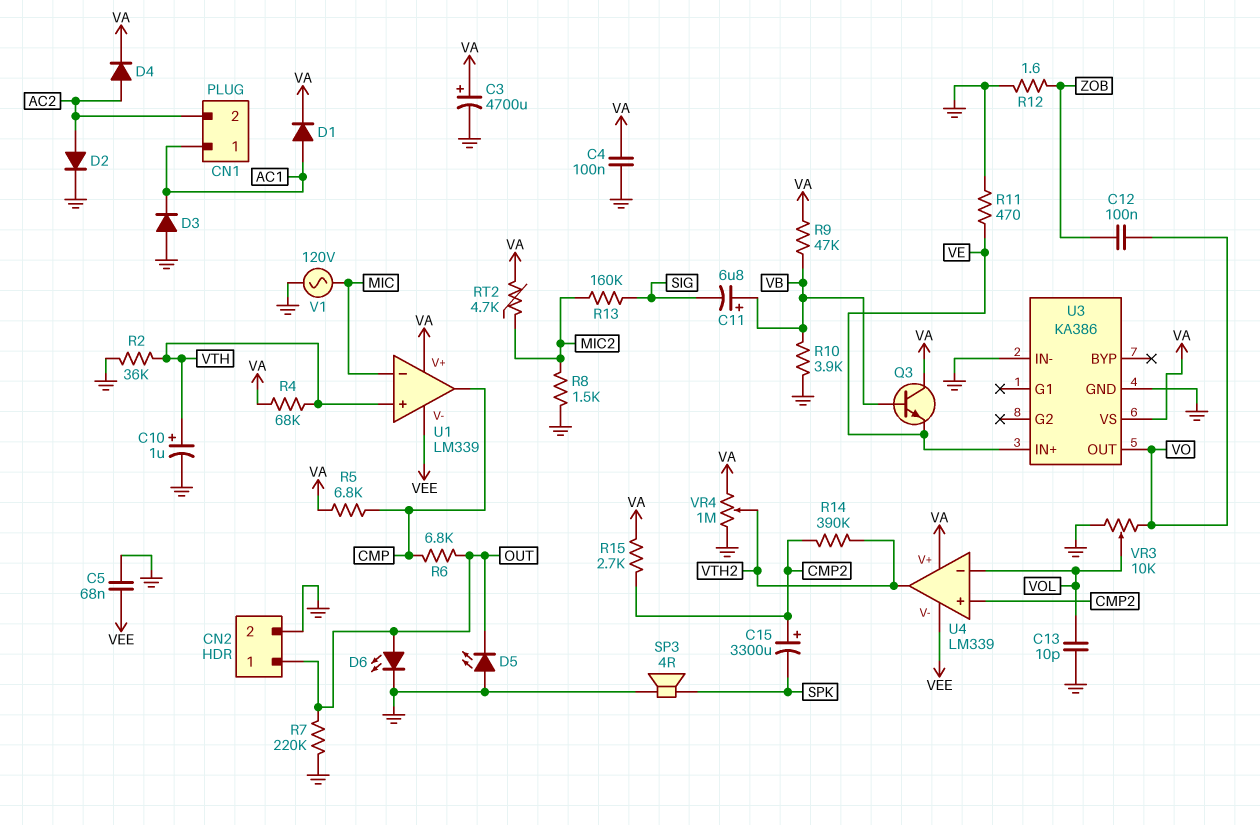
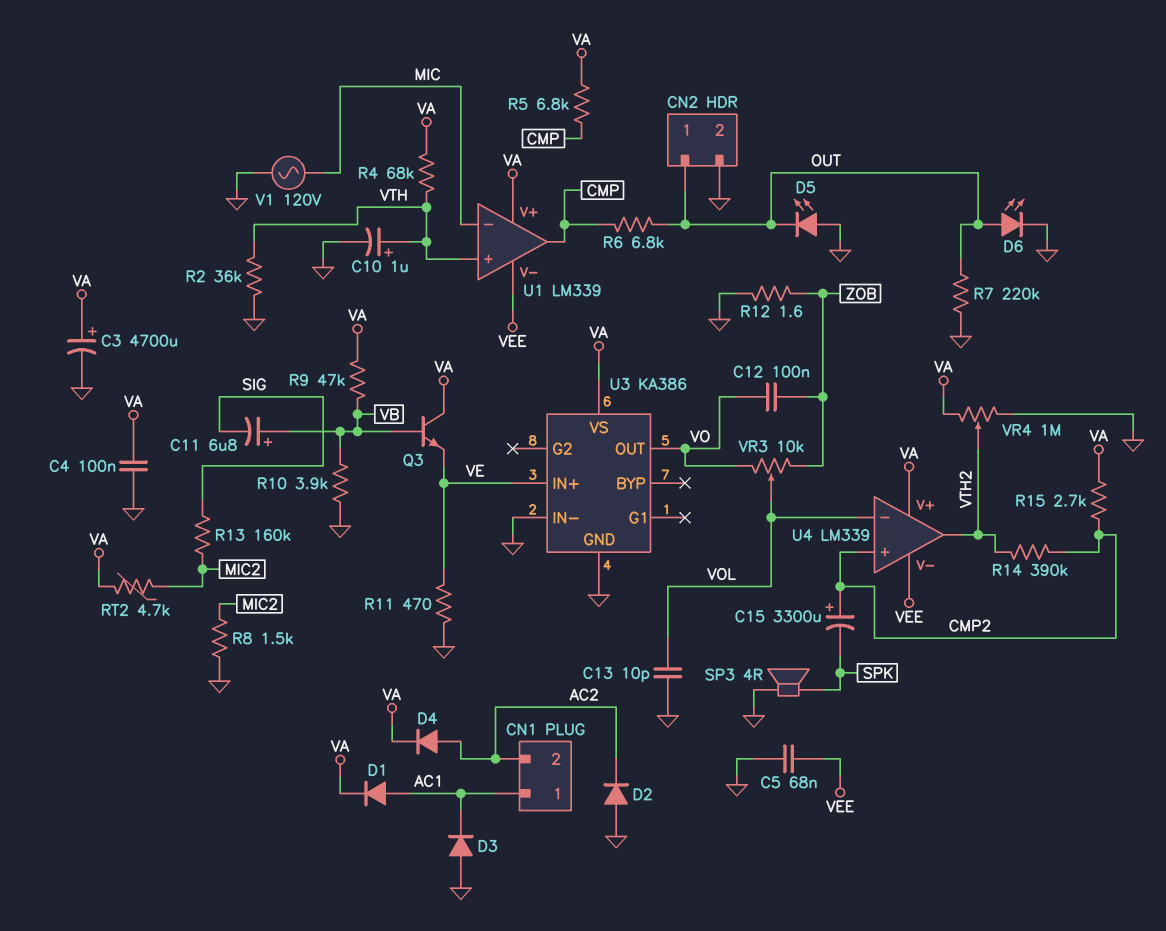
D2: diode (A AC2, K GND) -> diode (A GND, K AC2)
VR3: 10k (GND, VO, wiper VOL) -> 10k (VO, ZOB, wiper VOL)

